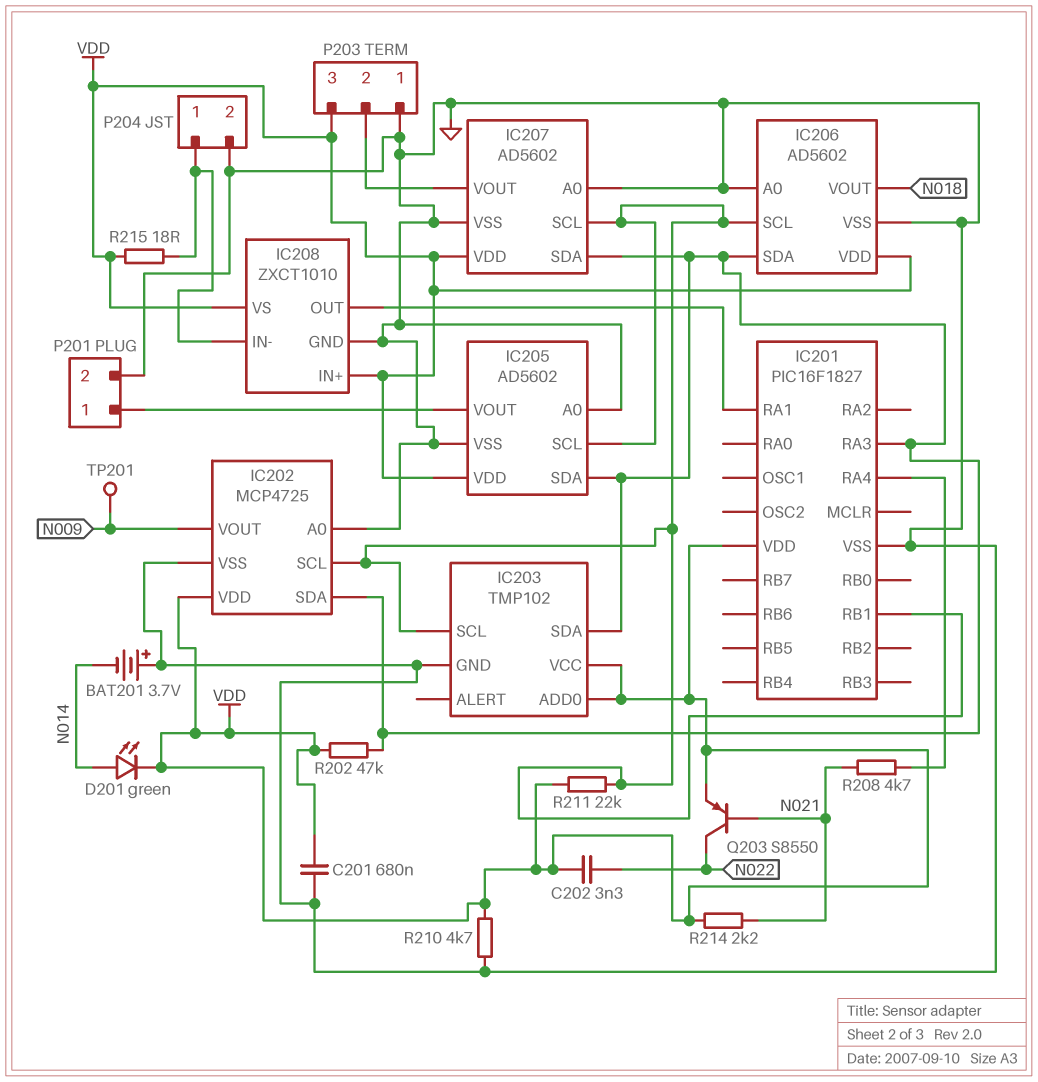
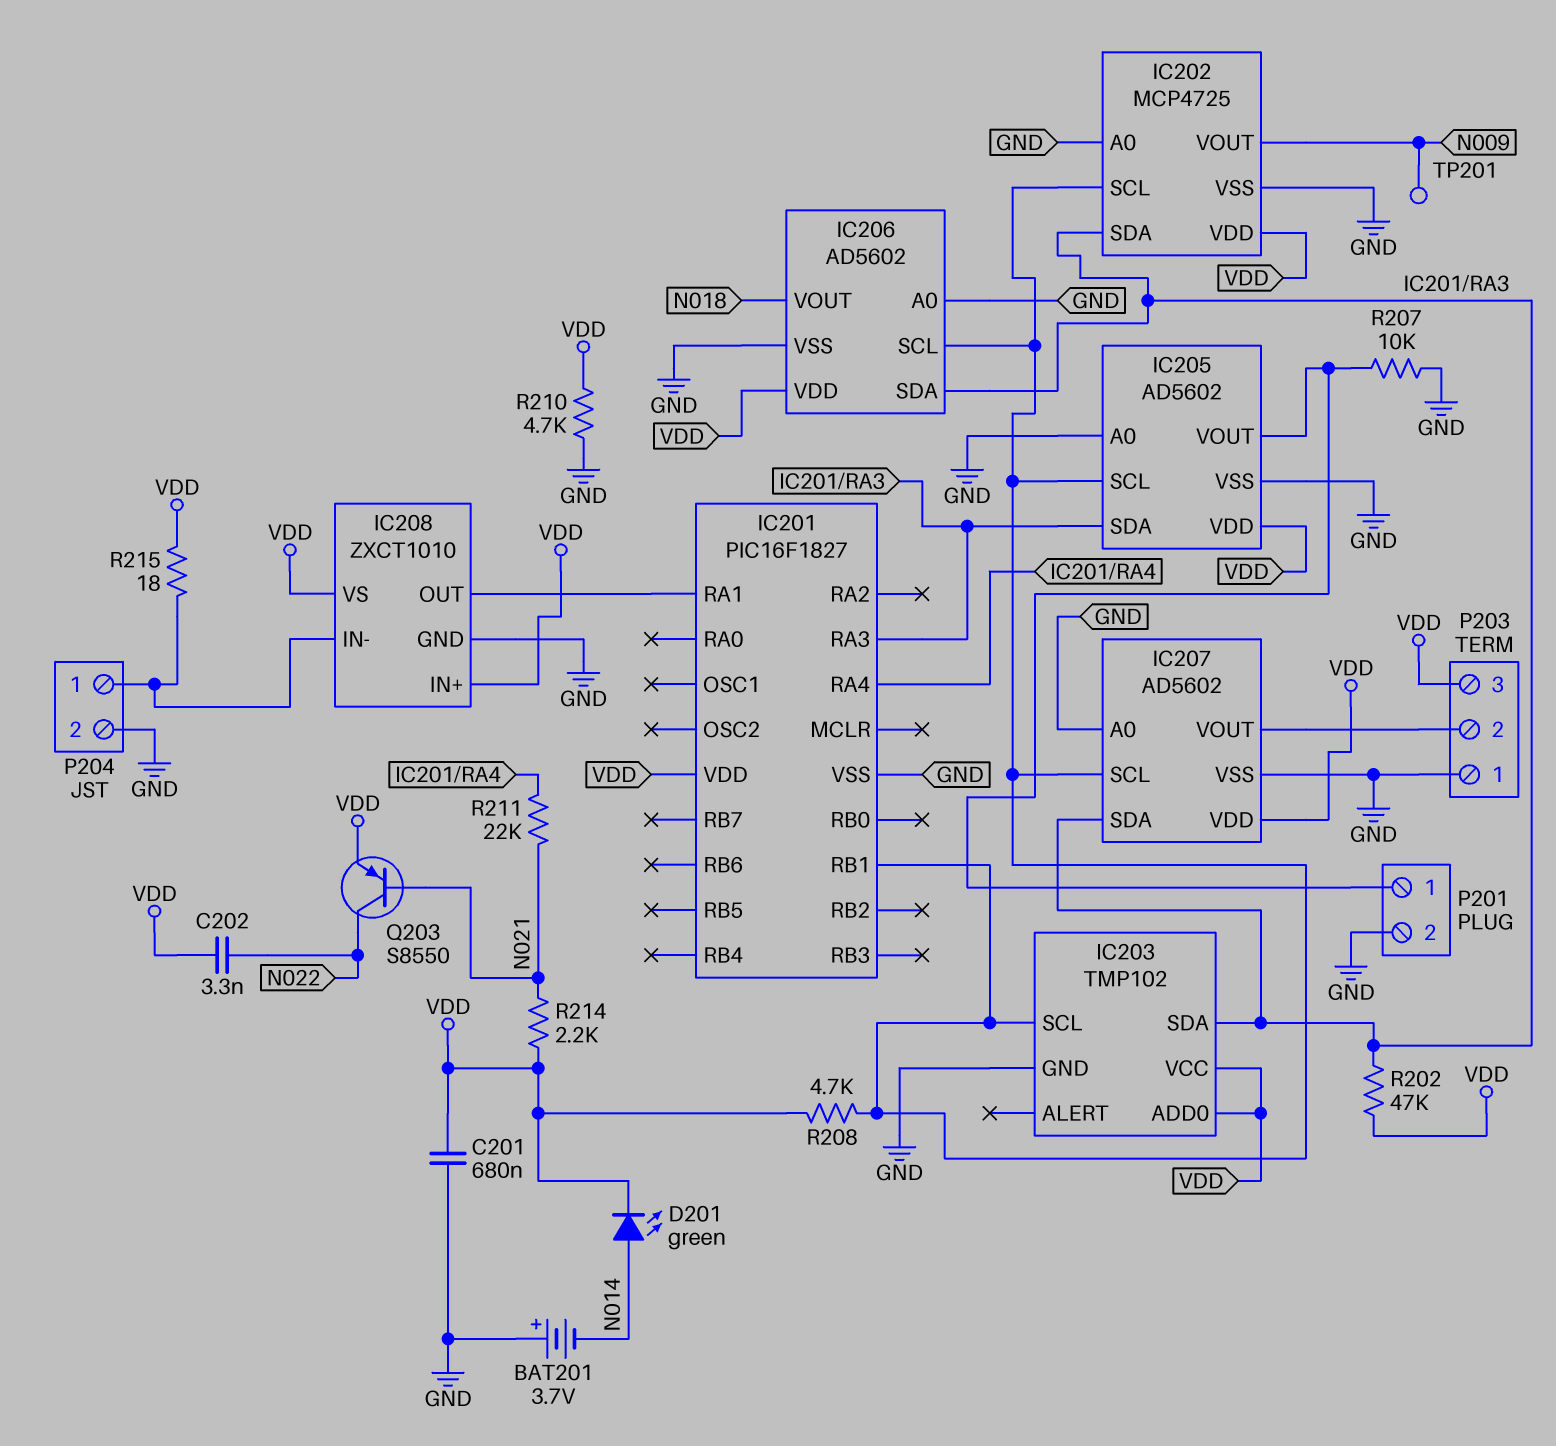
R207: none -> 10k (GND, IC205/VOUT)
R208: 4.7k (IC201/RA4, N021) -> 4.7k (IC201/RB1, VDD)
R211: 22k (IC201/RB1, VDD) -> 22k (IC201/RA4, N021)

